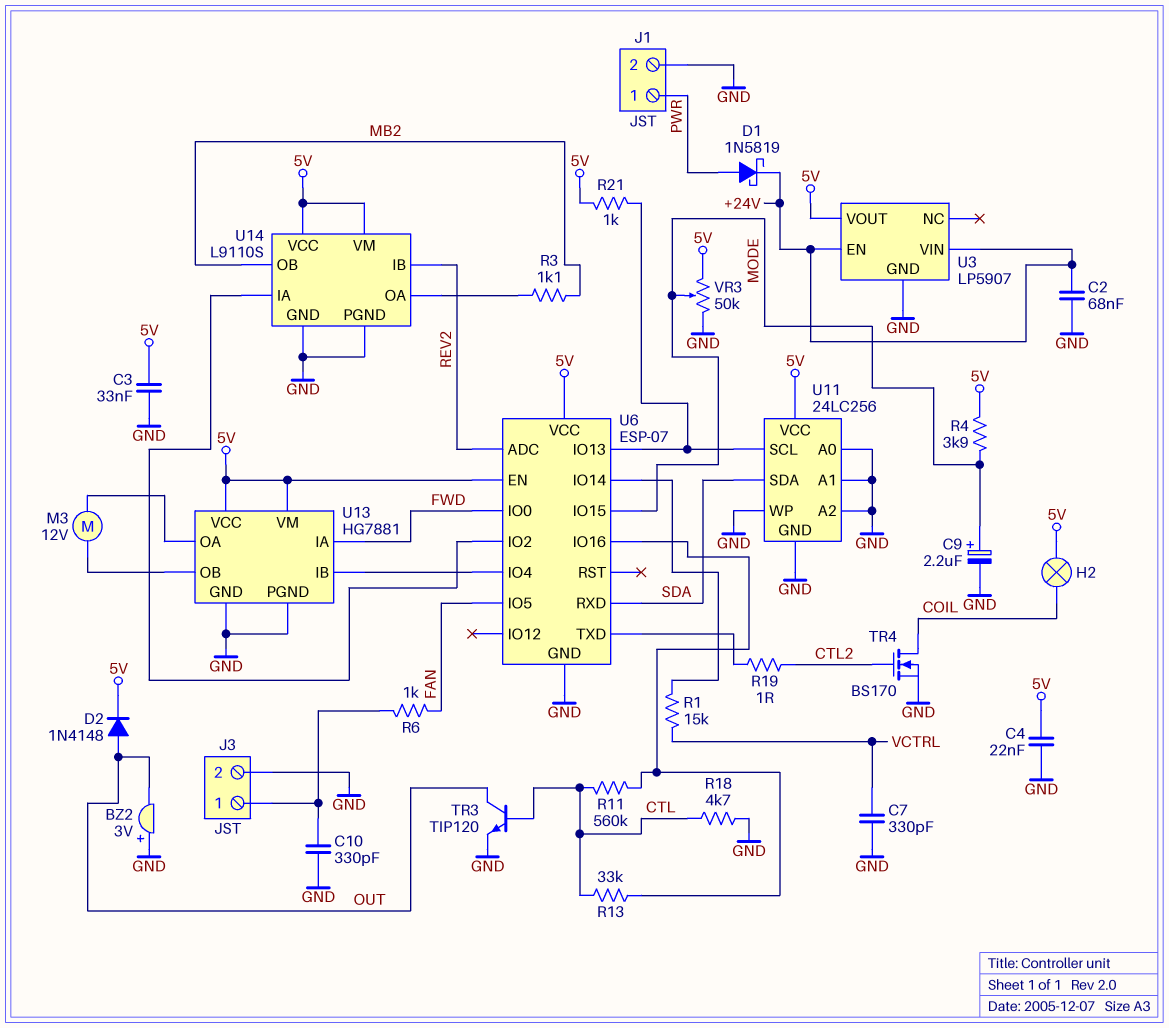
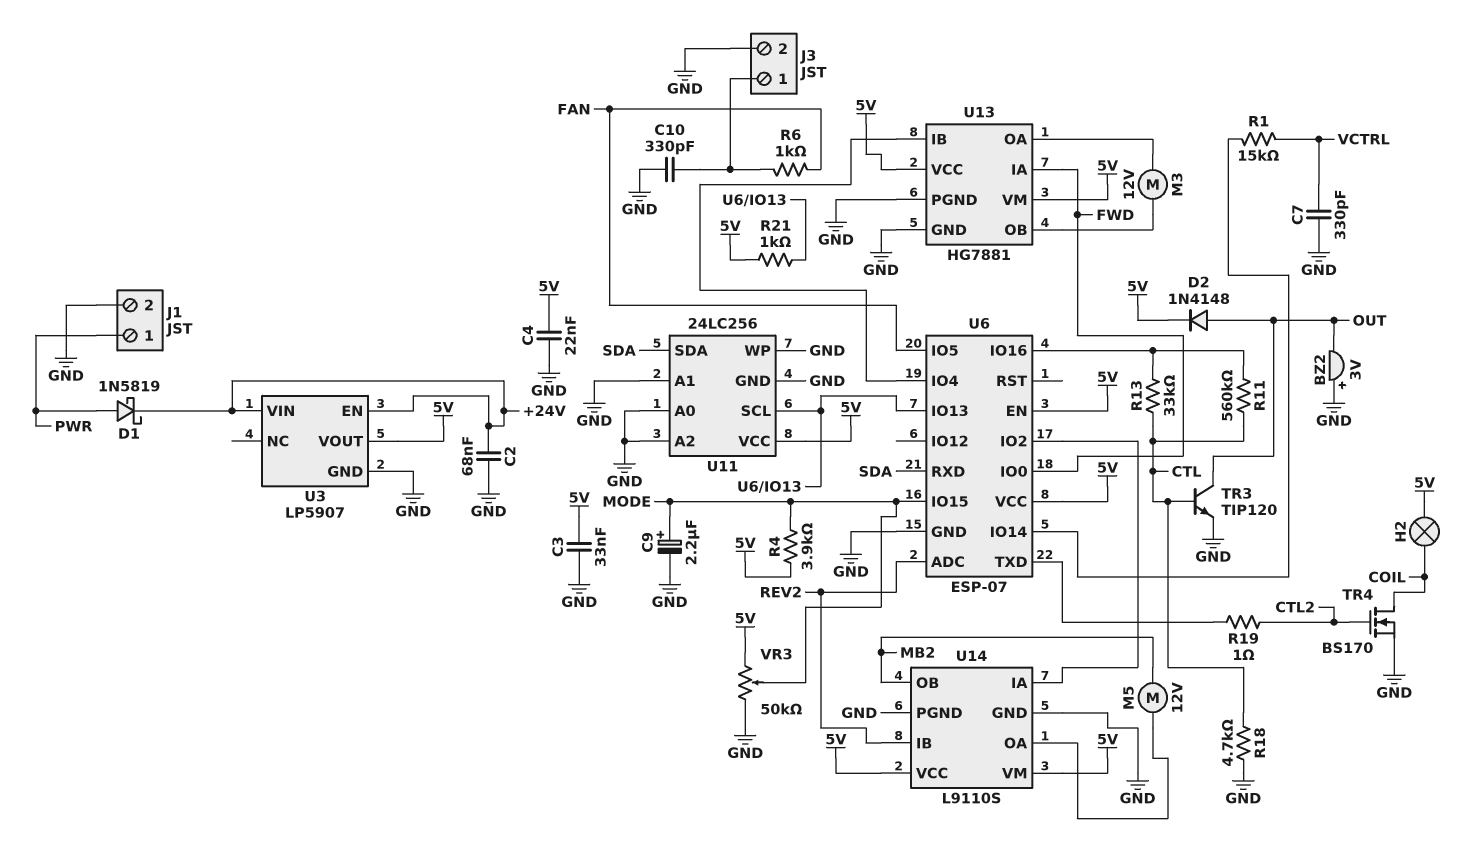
M5: none -> motor 12V (MB2, U14/OA)
R3: 1.1k (MB2, U14/OA) -> none

